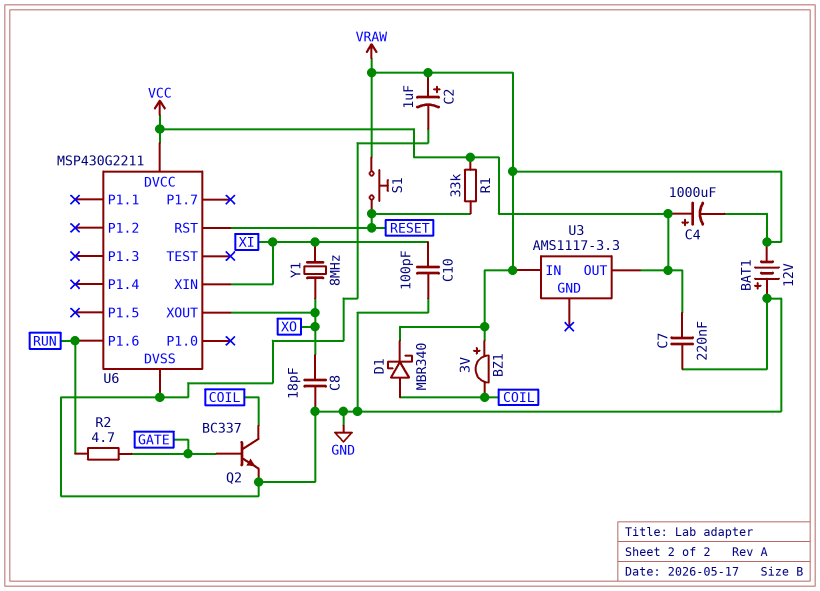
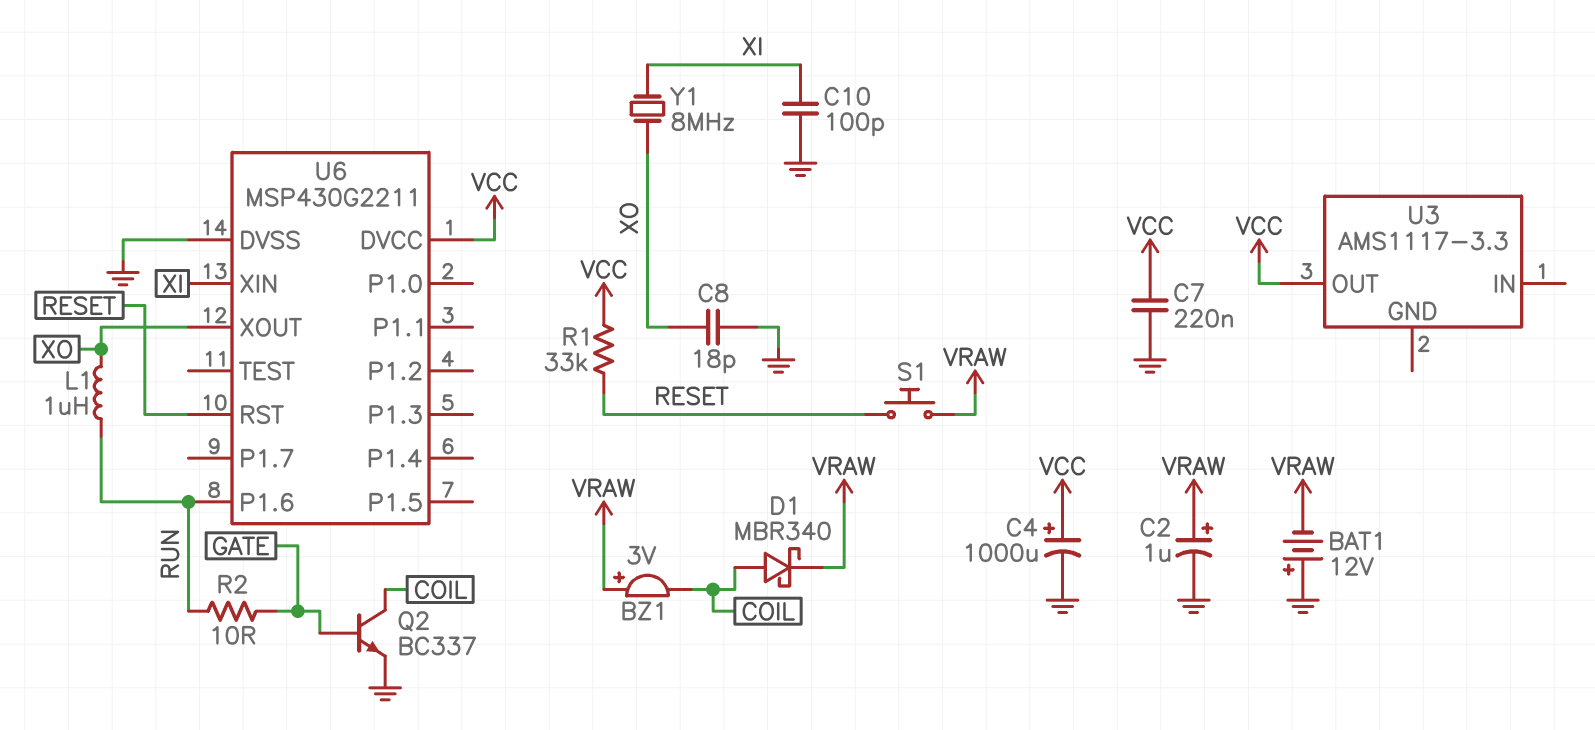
C4: 1000uF (plus VCC, minus VRAW) -> 1000uF (plus VCC, minus GND)
L1: none -> 1uH (RUN, XO)
R2: 4.7 (GATE, RUN) -> 10 (GATE, RUN)
U3 pin IN: VRAW -> none

